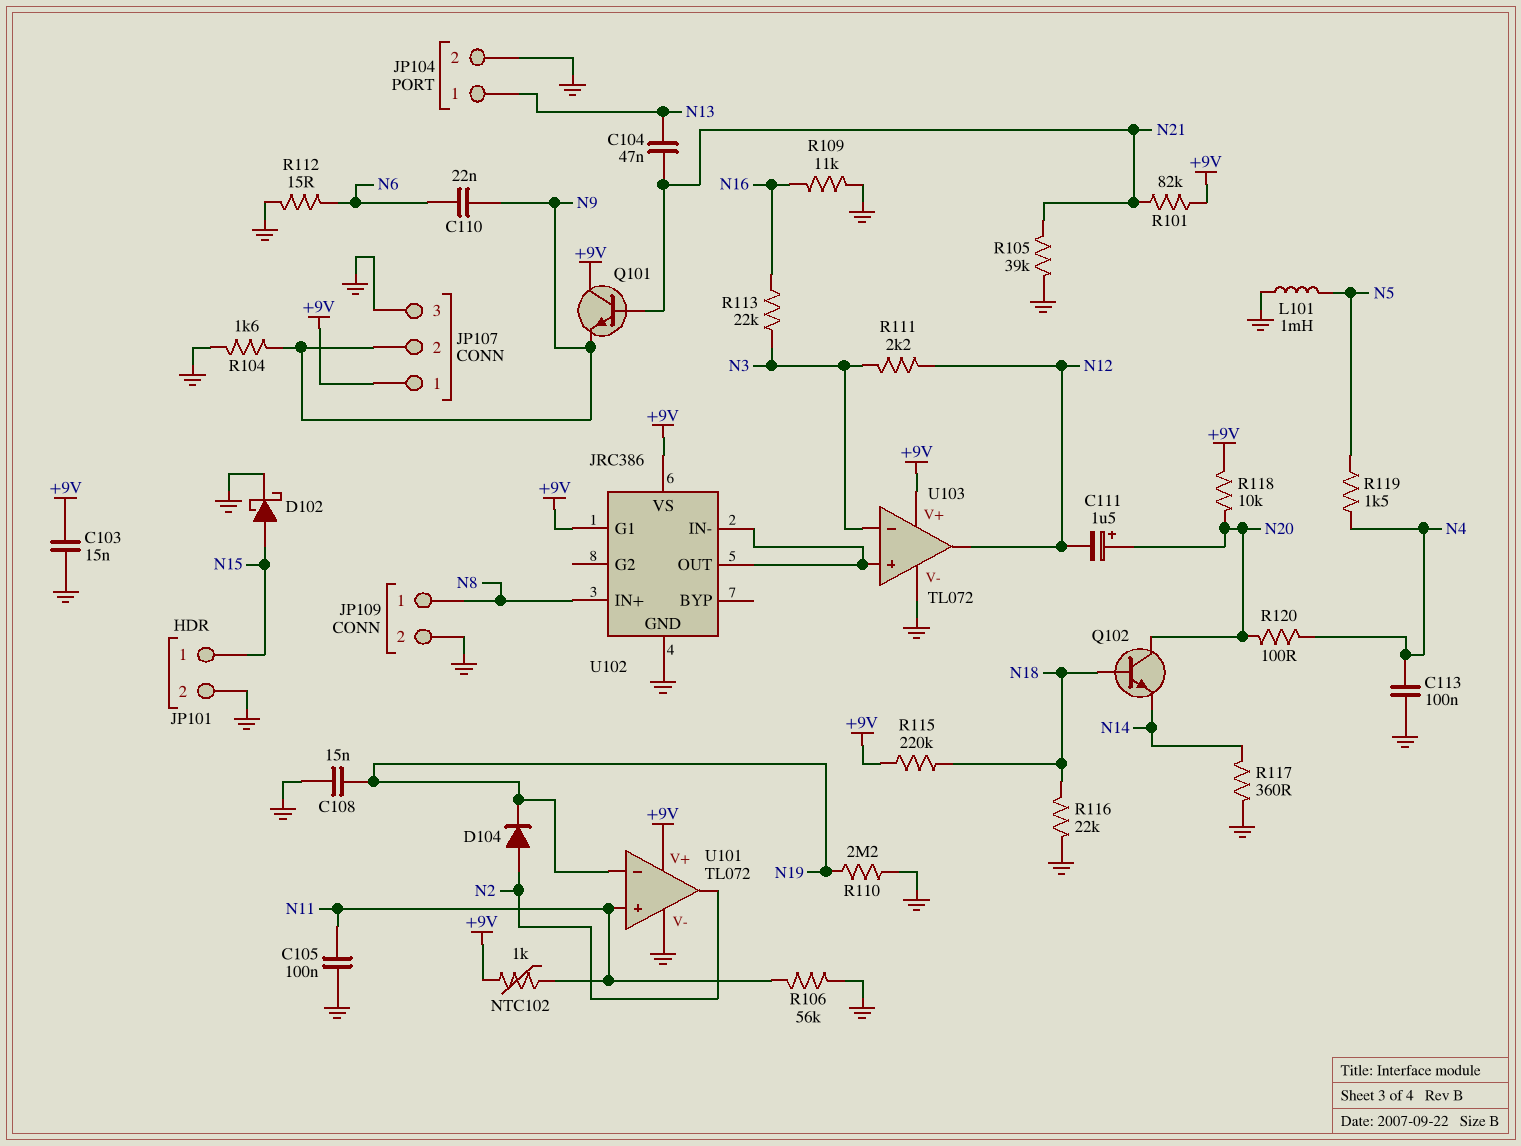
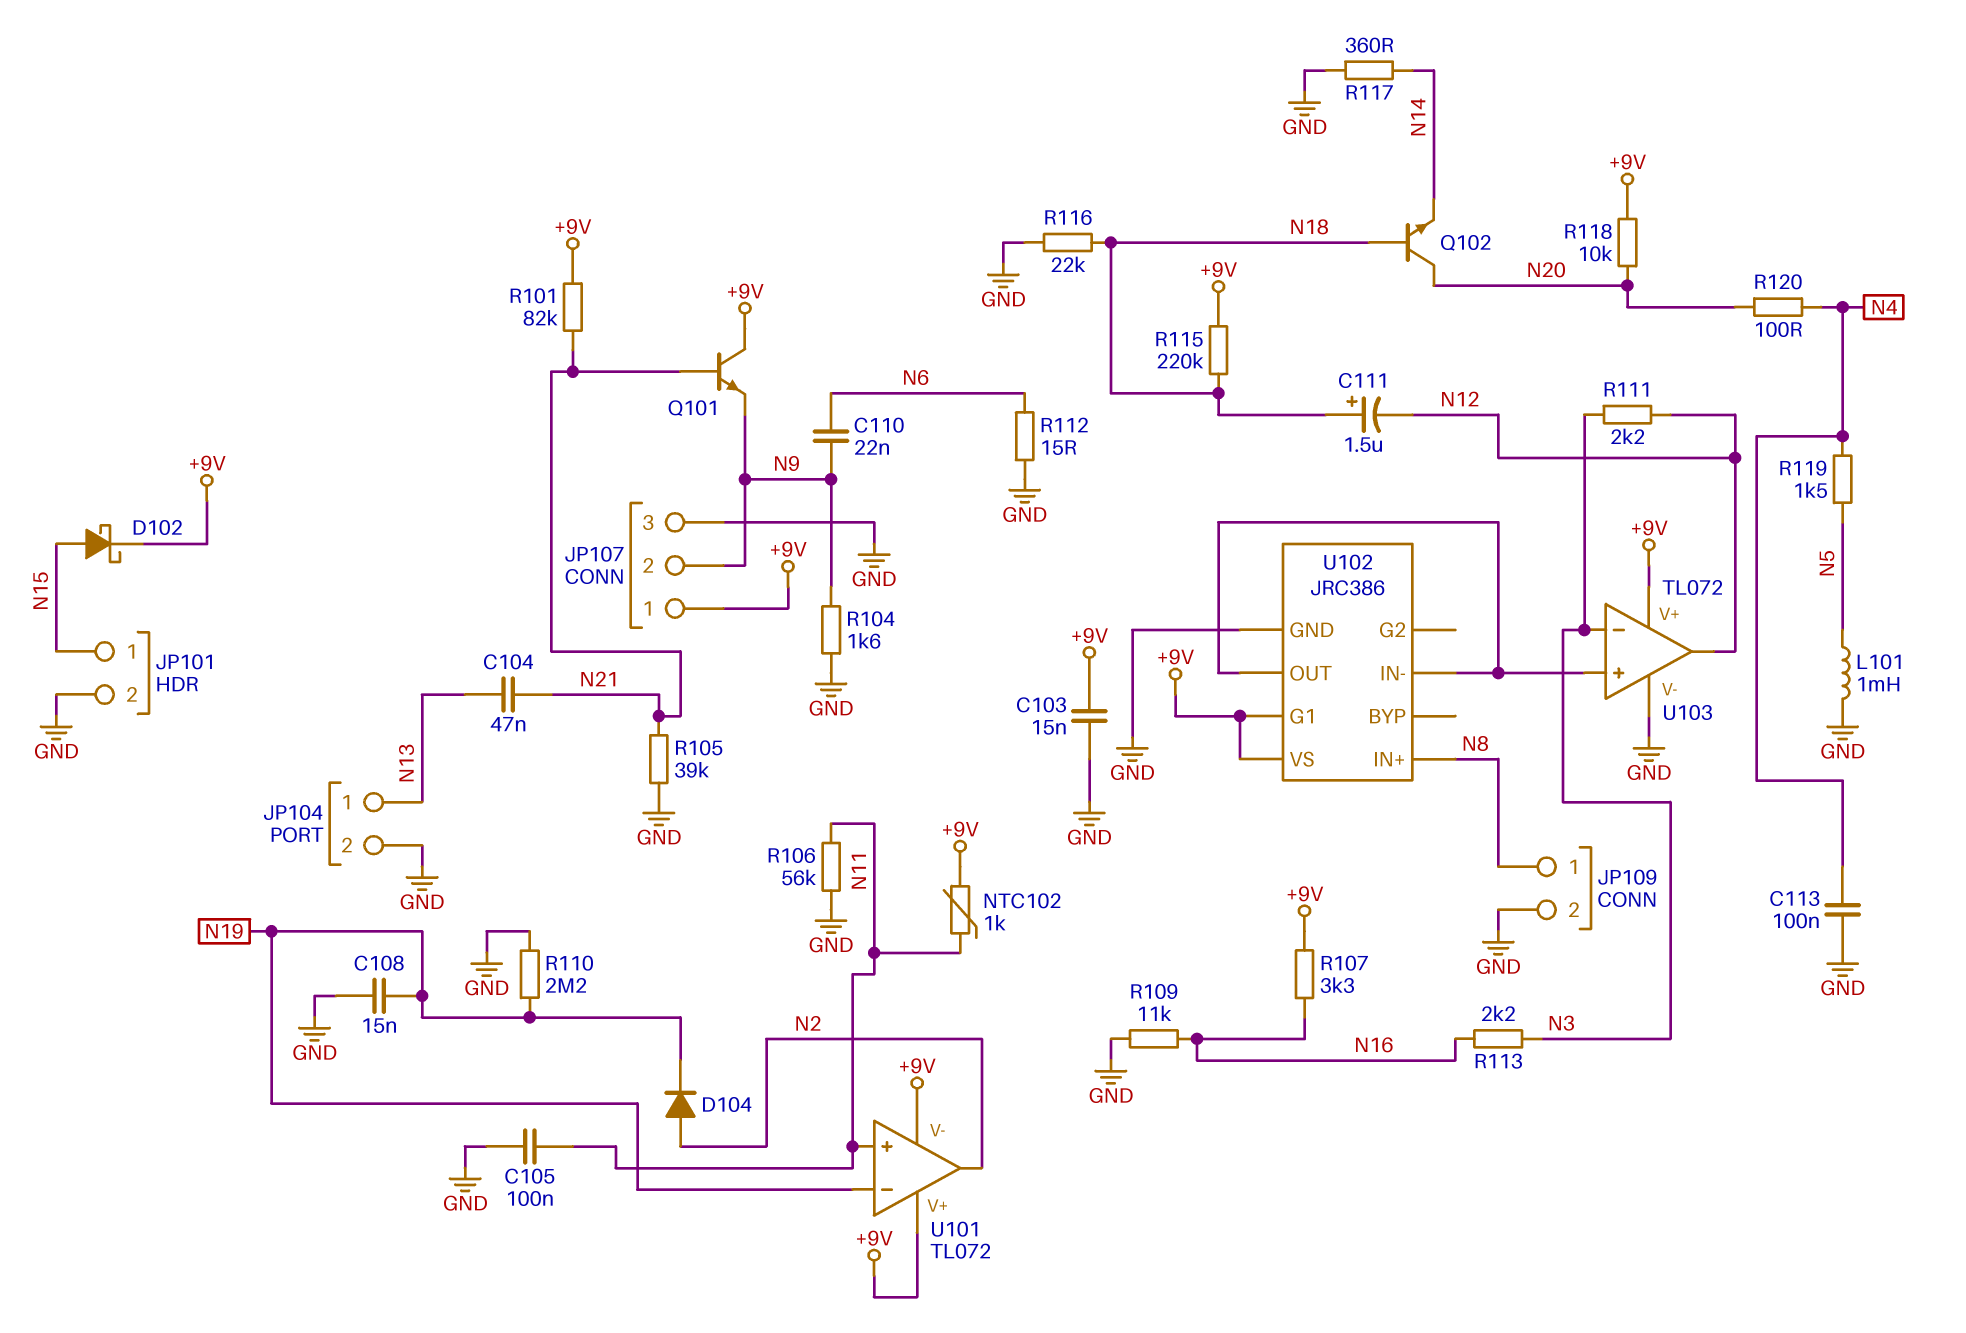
C111: 1.5uF (plus N20, minus N12) -> 1.5uF (plus N18, minus N12)
D102: schottky (A N15, K GND) -> schottky (A N15, K +9V)
R107: none -> 3.3k (+9V, N16)
R113: 22k (N3, N16) -> 2.2k (N3, N16)
U101 pin V-: GND -> +9V

